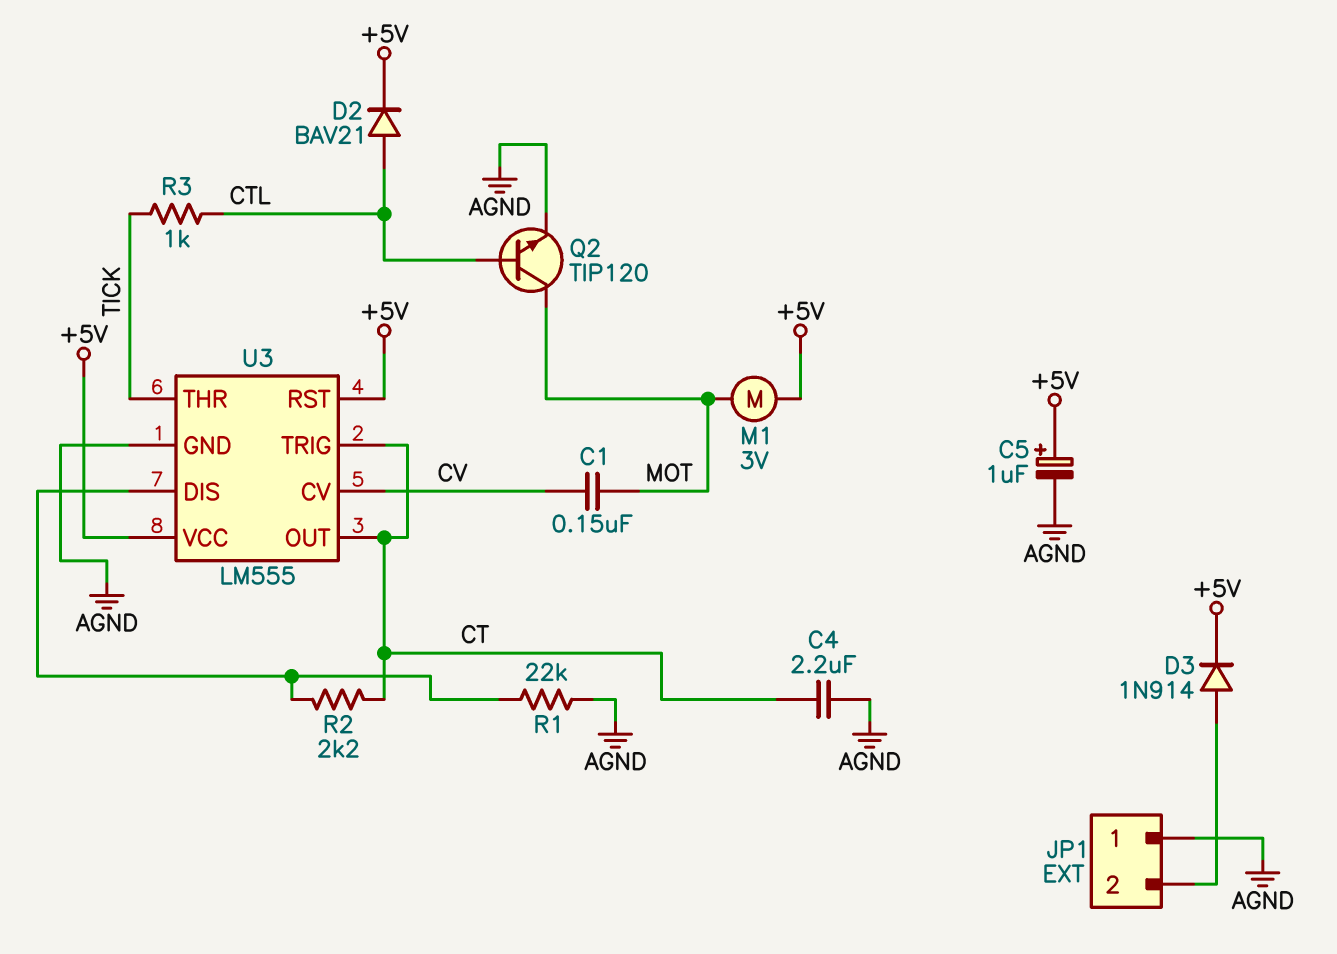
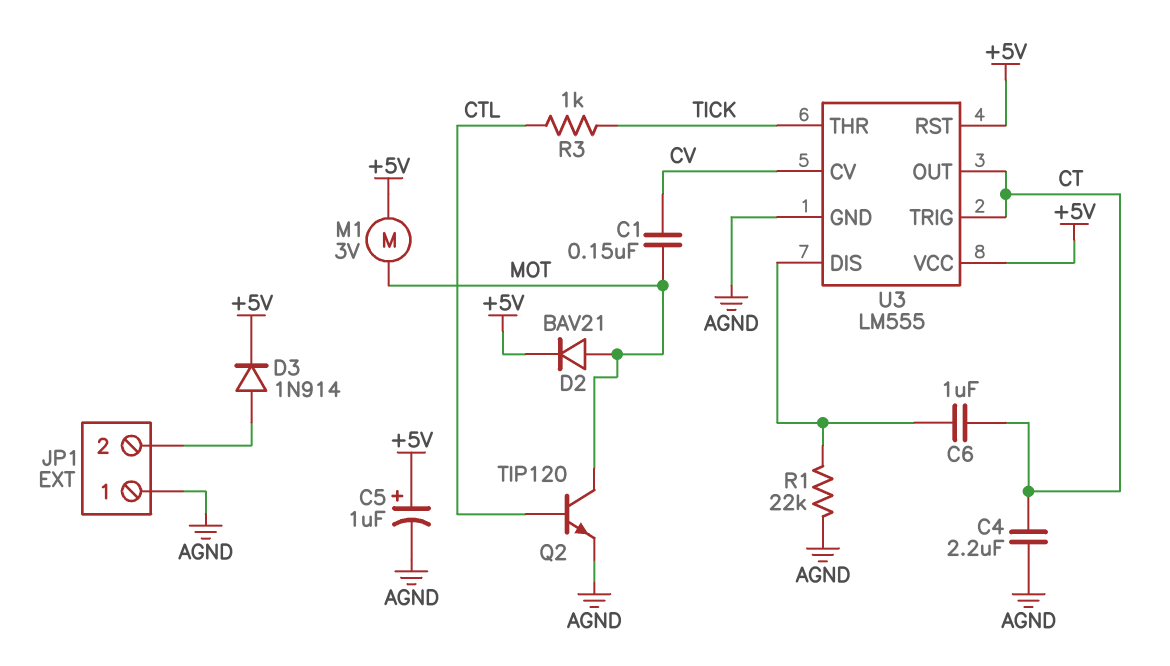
C6: none -> 1uF (CT, U3/DIS)
D2: diode BAV21 (A CTL, K +5V) -> diode BAV21 (A MOT, K +5V)
R2: 2.2k (CT, U3/DIS) -> none

